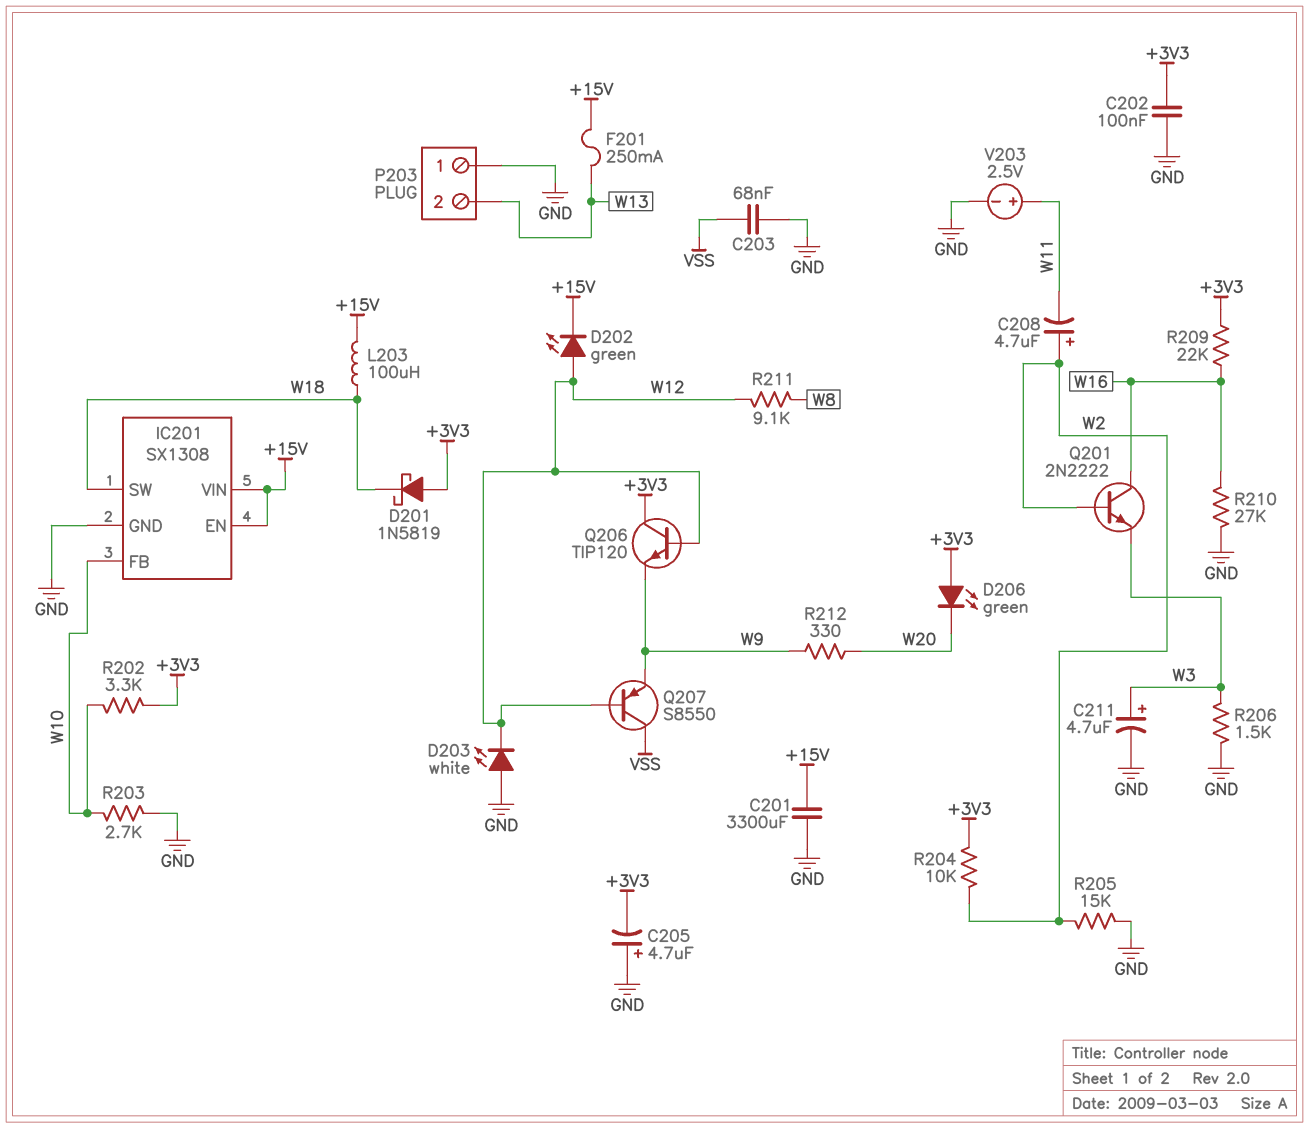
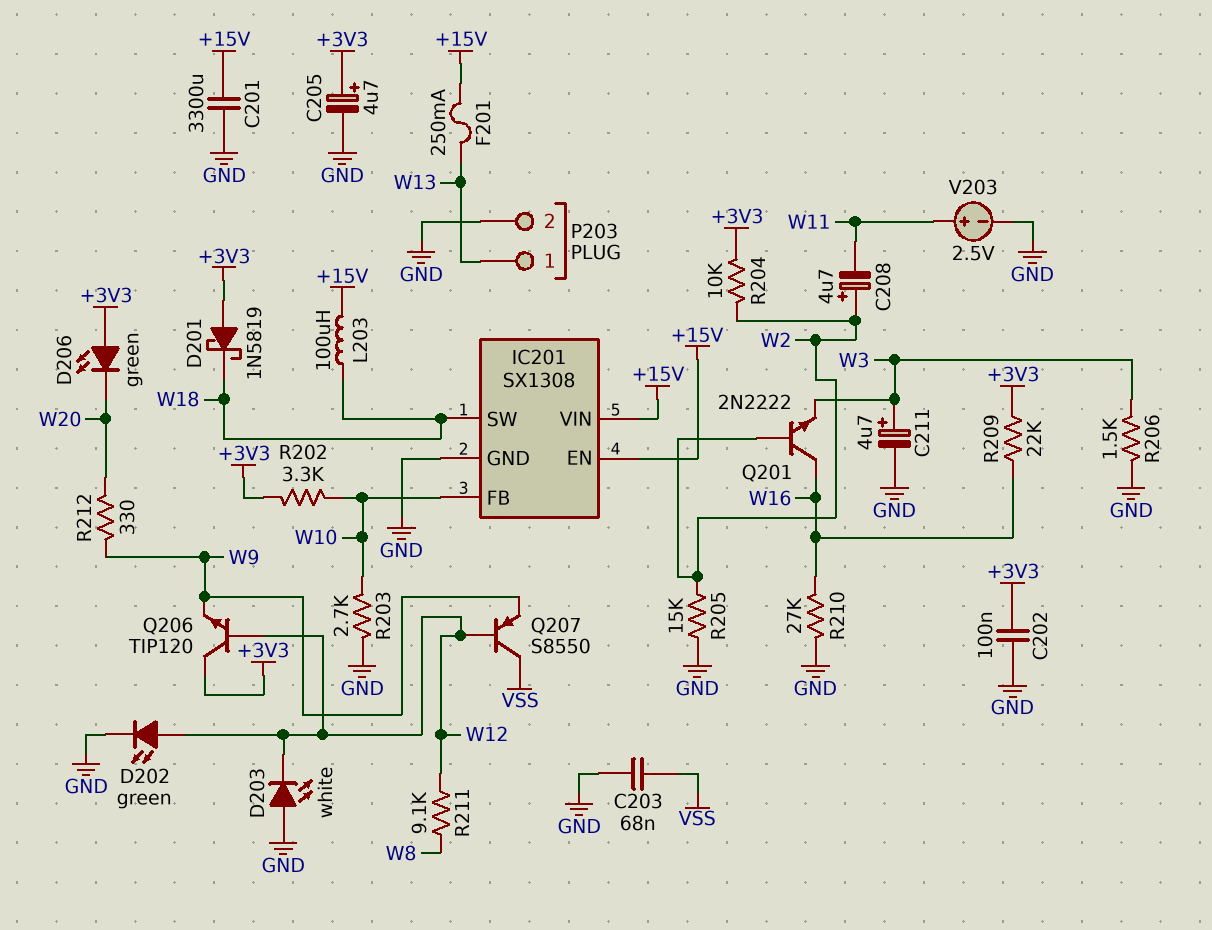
C205: 4.7uF (plus GND, minus +3V3) -> 4.7uF (plus +3V3, minus GND)
D202: LED green (A W12, K +15V) -> LED green (A W12, K GND)
P203 pin 1: GND -> W13
P203 pin 2: W13 -> GND

